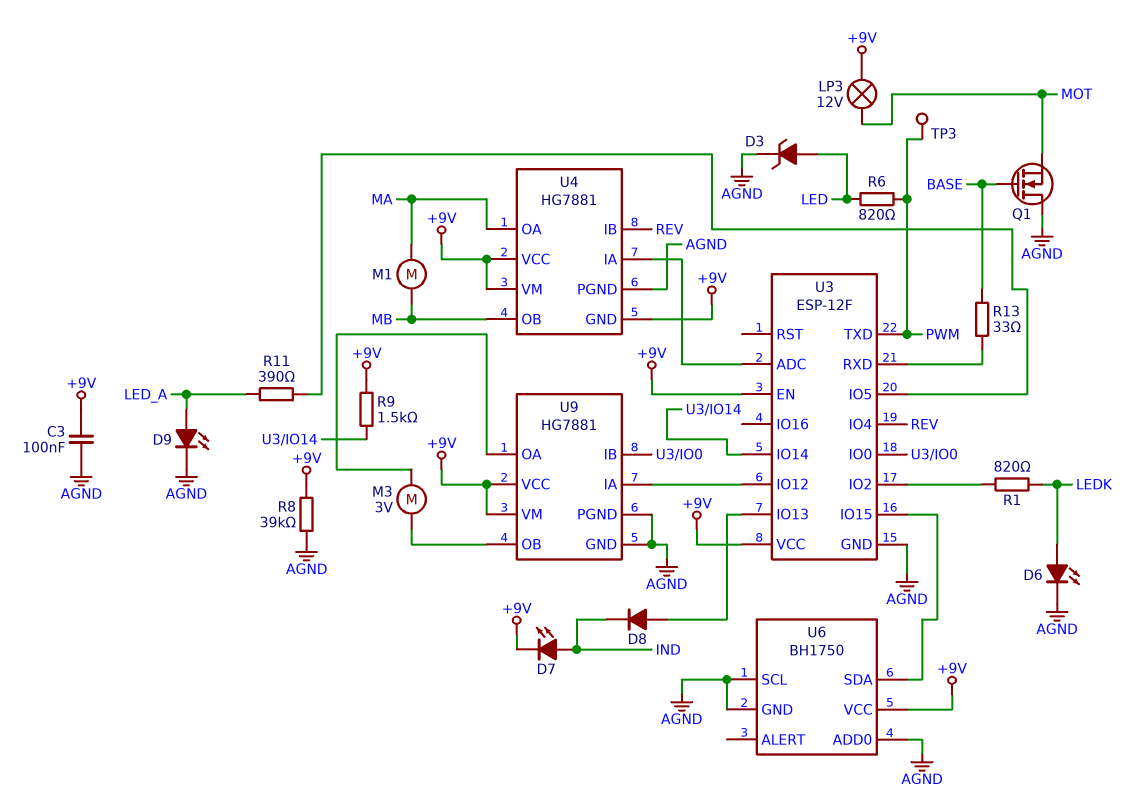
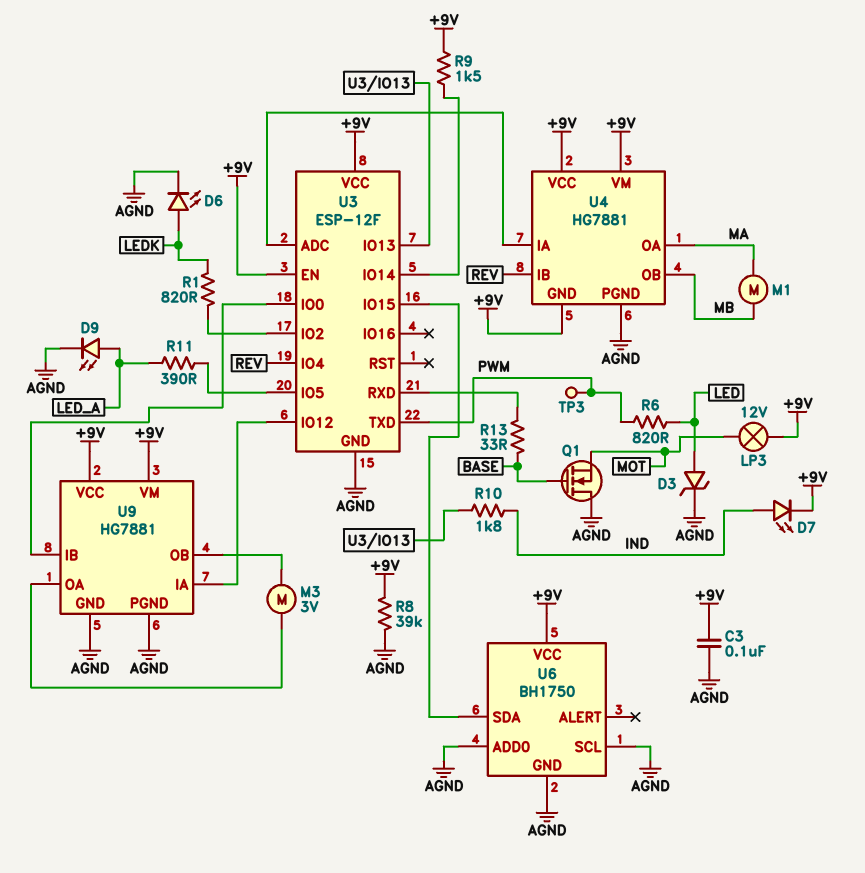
D8: diode (A U3/IO13, K IND) -> none
R10: none -> 1.8k (IND, U3/IO13)

